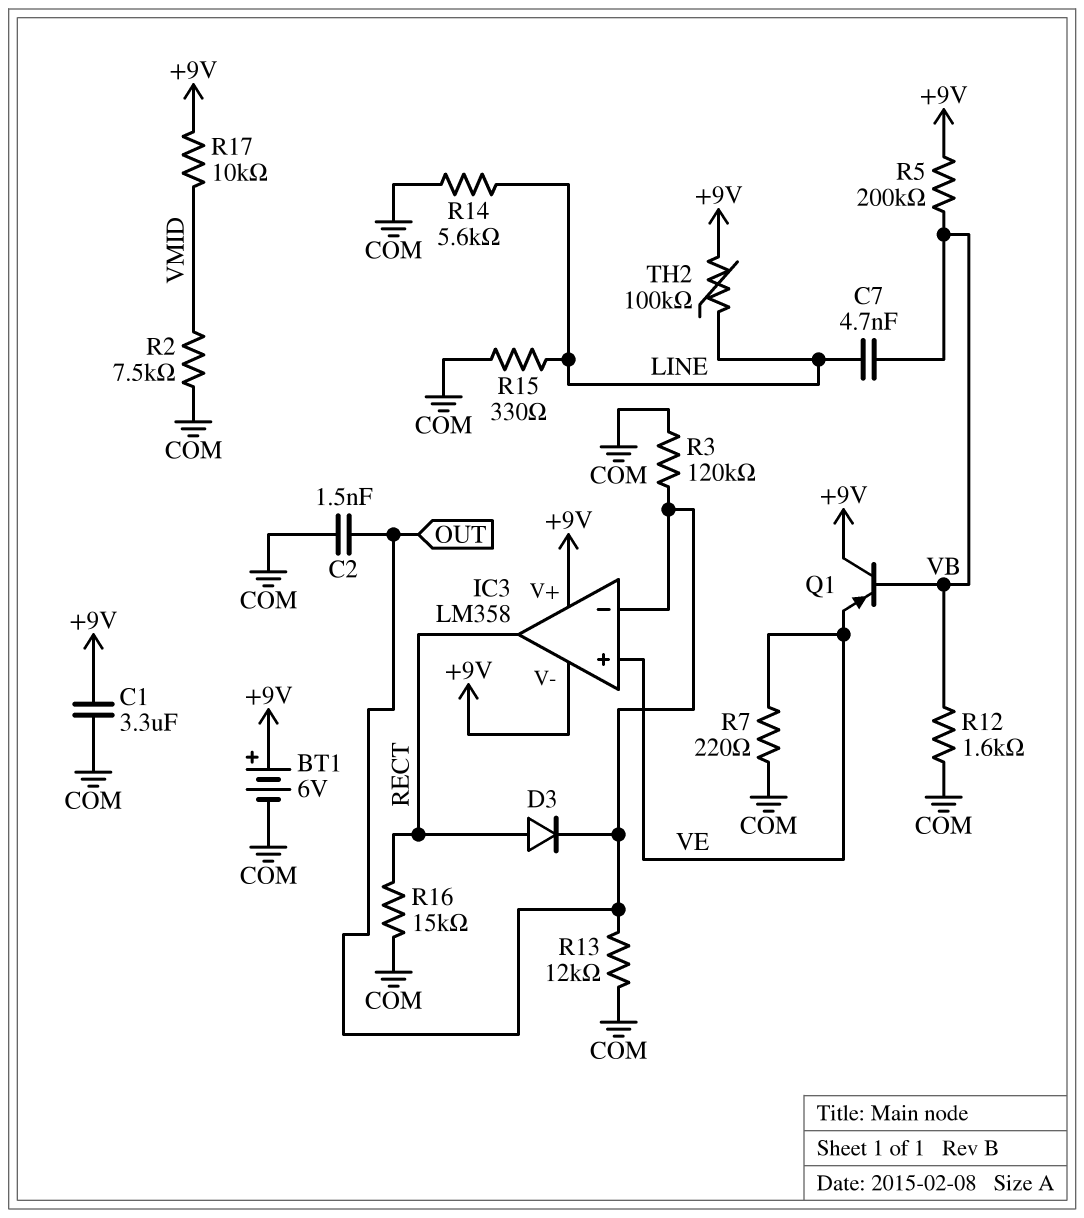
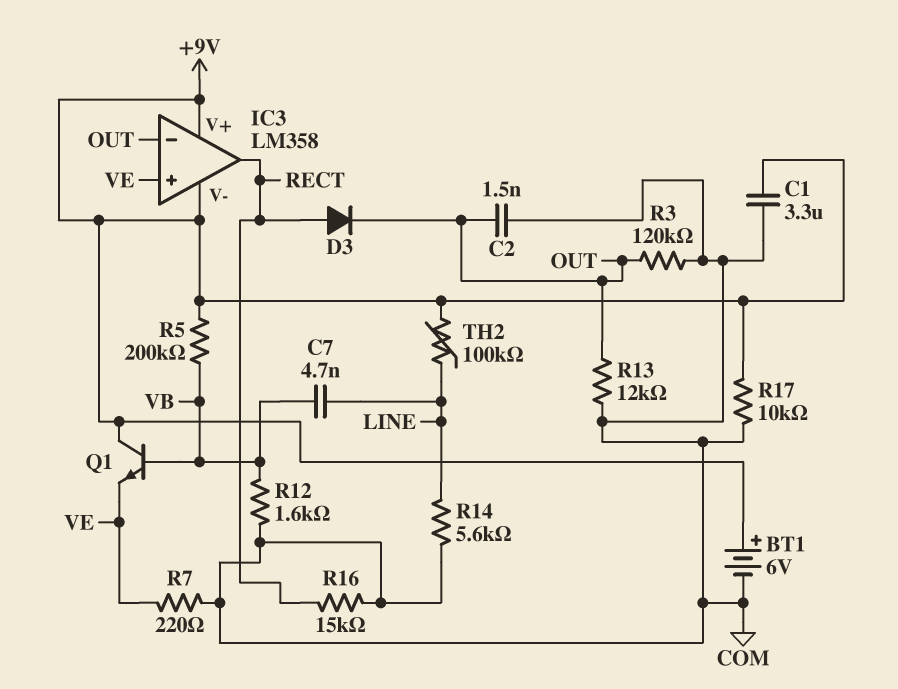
Q1: PNP (B VB, C +9V, E VE) -> NPN (B VB, C +9V, E VE)
R2: 7.5k (COM, VMID) -> none
R15: 330 (COM, LINE) -> none
R17: 10k (+9V, VMID) -> 10k (+9V, COM)

